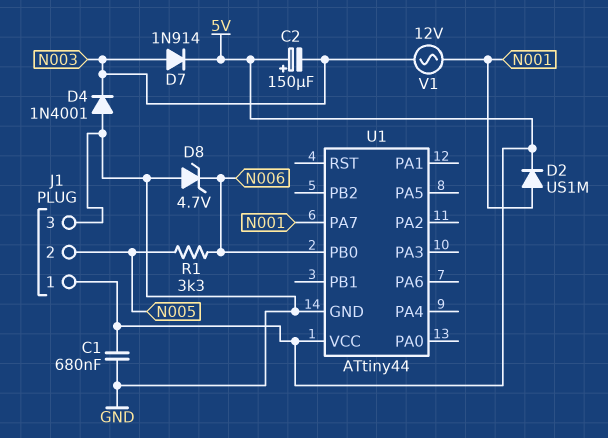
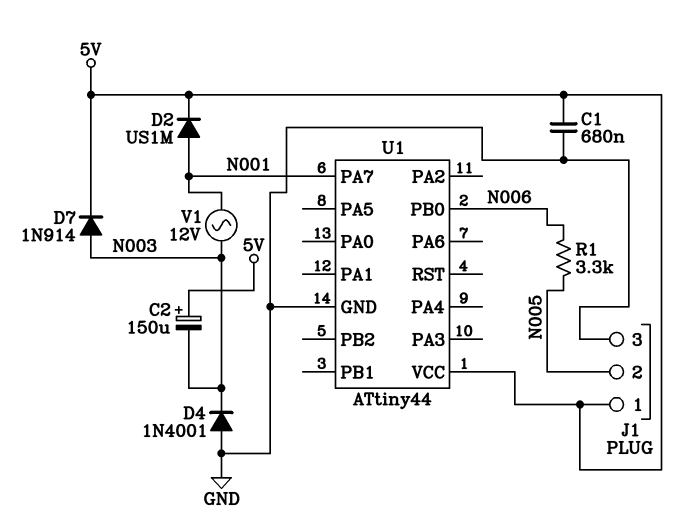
D8: zener 4.7V (A GND, K N006) -> none

